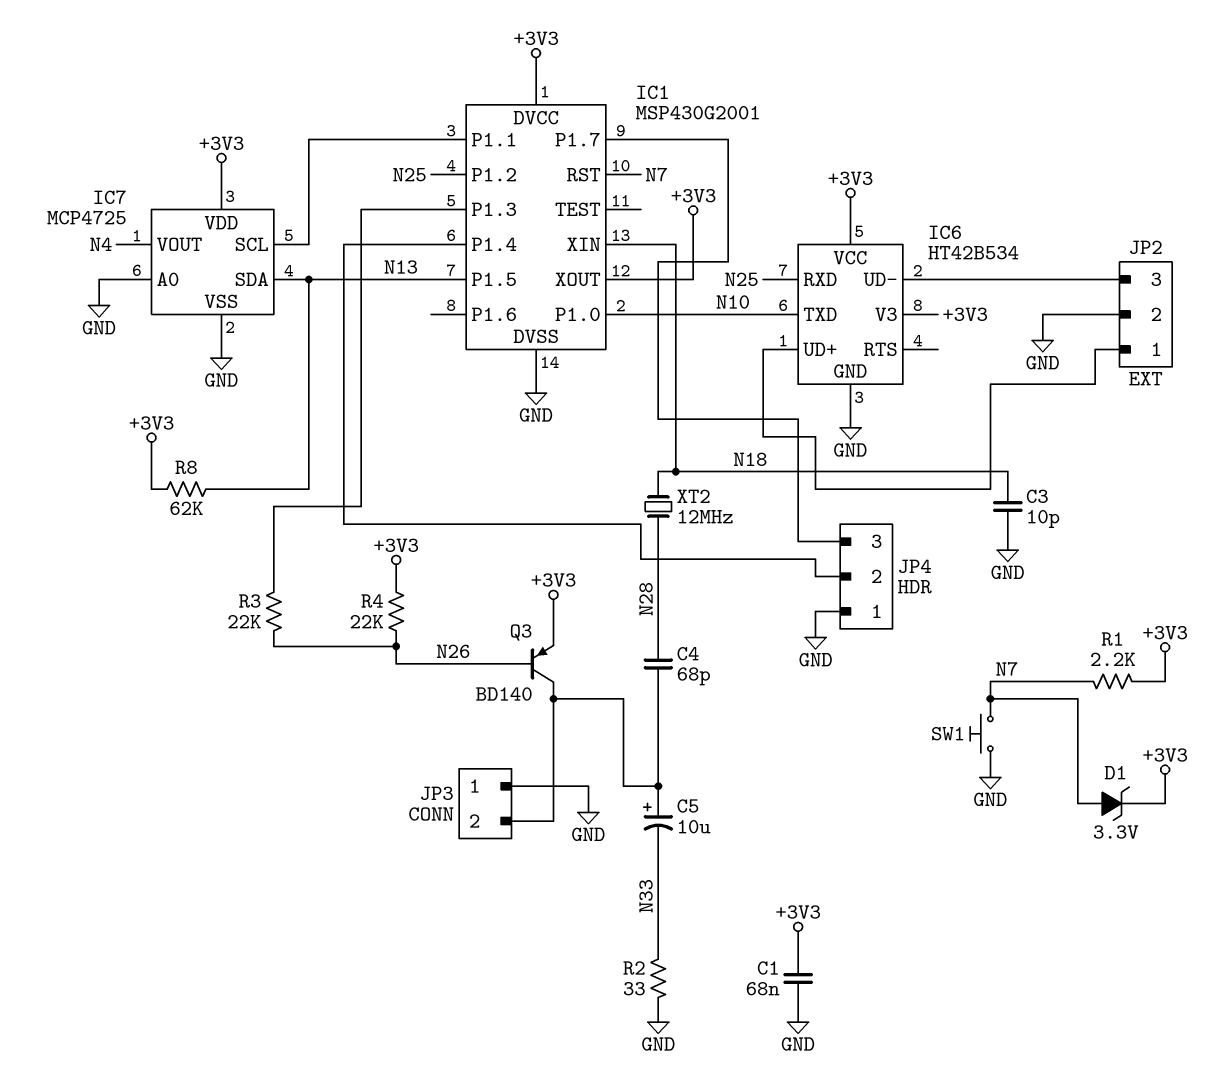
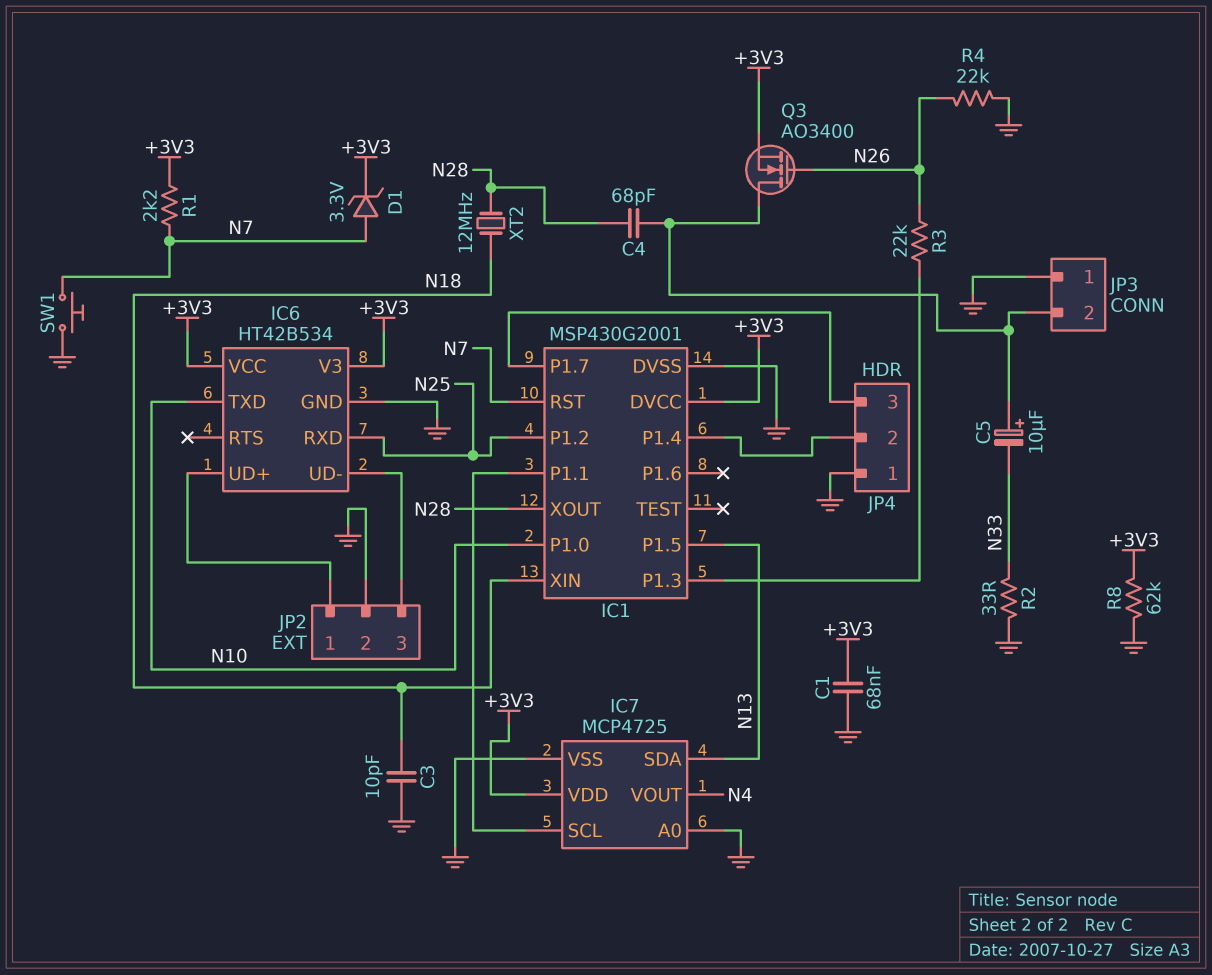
IC1 pin XOUT: +3V3 -> N28
Q3: PNP BD140 (B N26, C JP3/2, E +3V3) -> NMOS AO3400 (G N26, D JP3/2, S +3V3)
R4: 22k (+3V3, N26) -> 22k (GND, N26)
R8: 62k (+3V3, N13) -> 62k (+3V3, GND)

